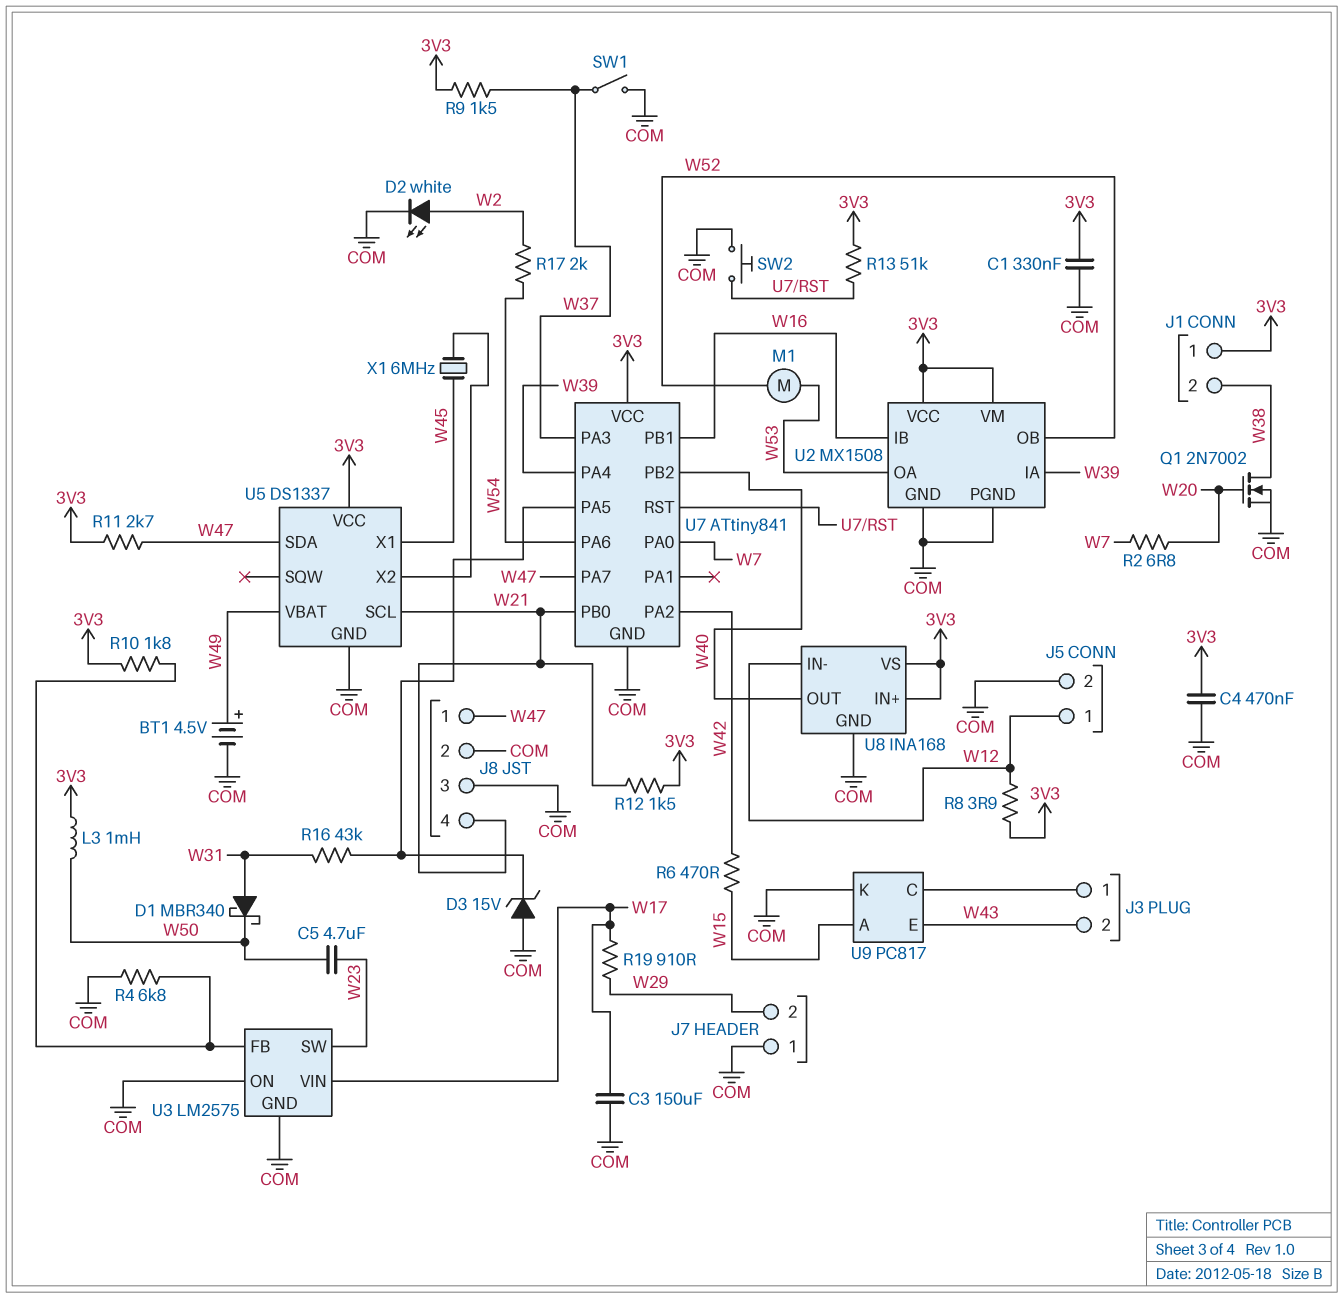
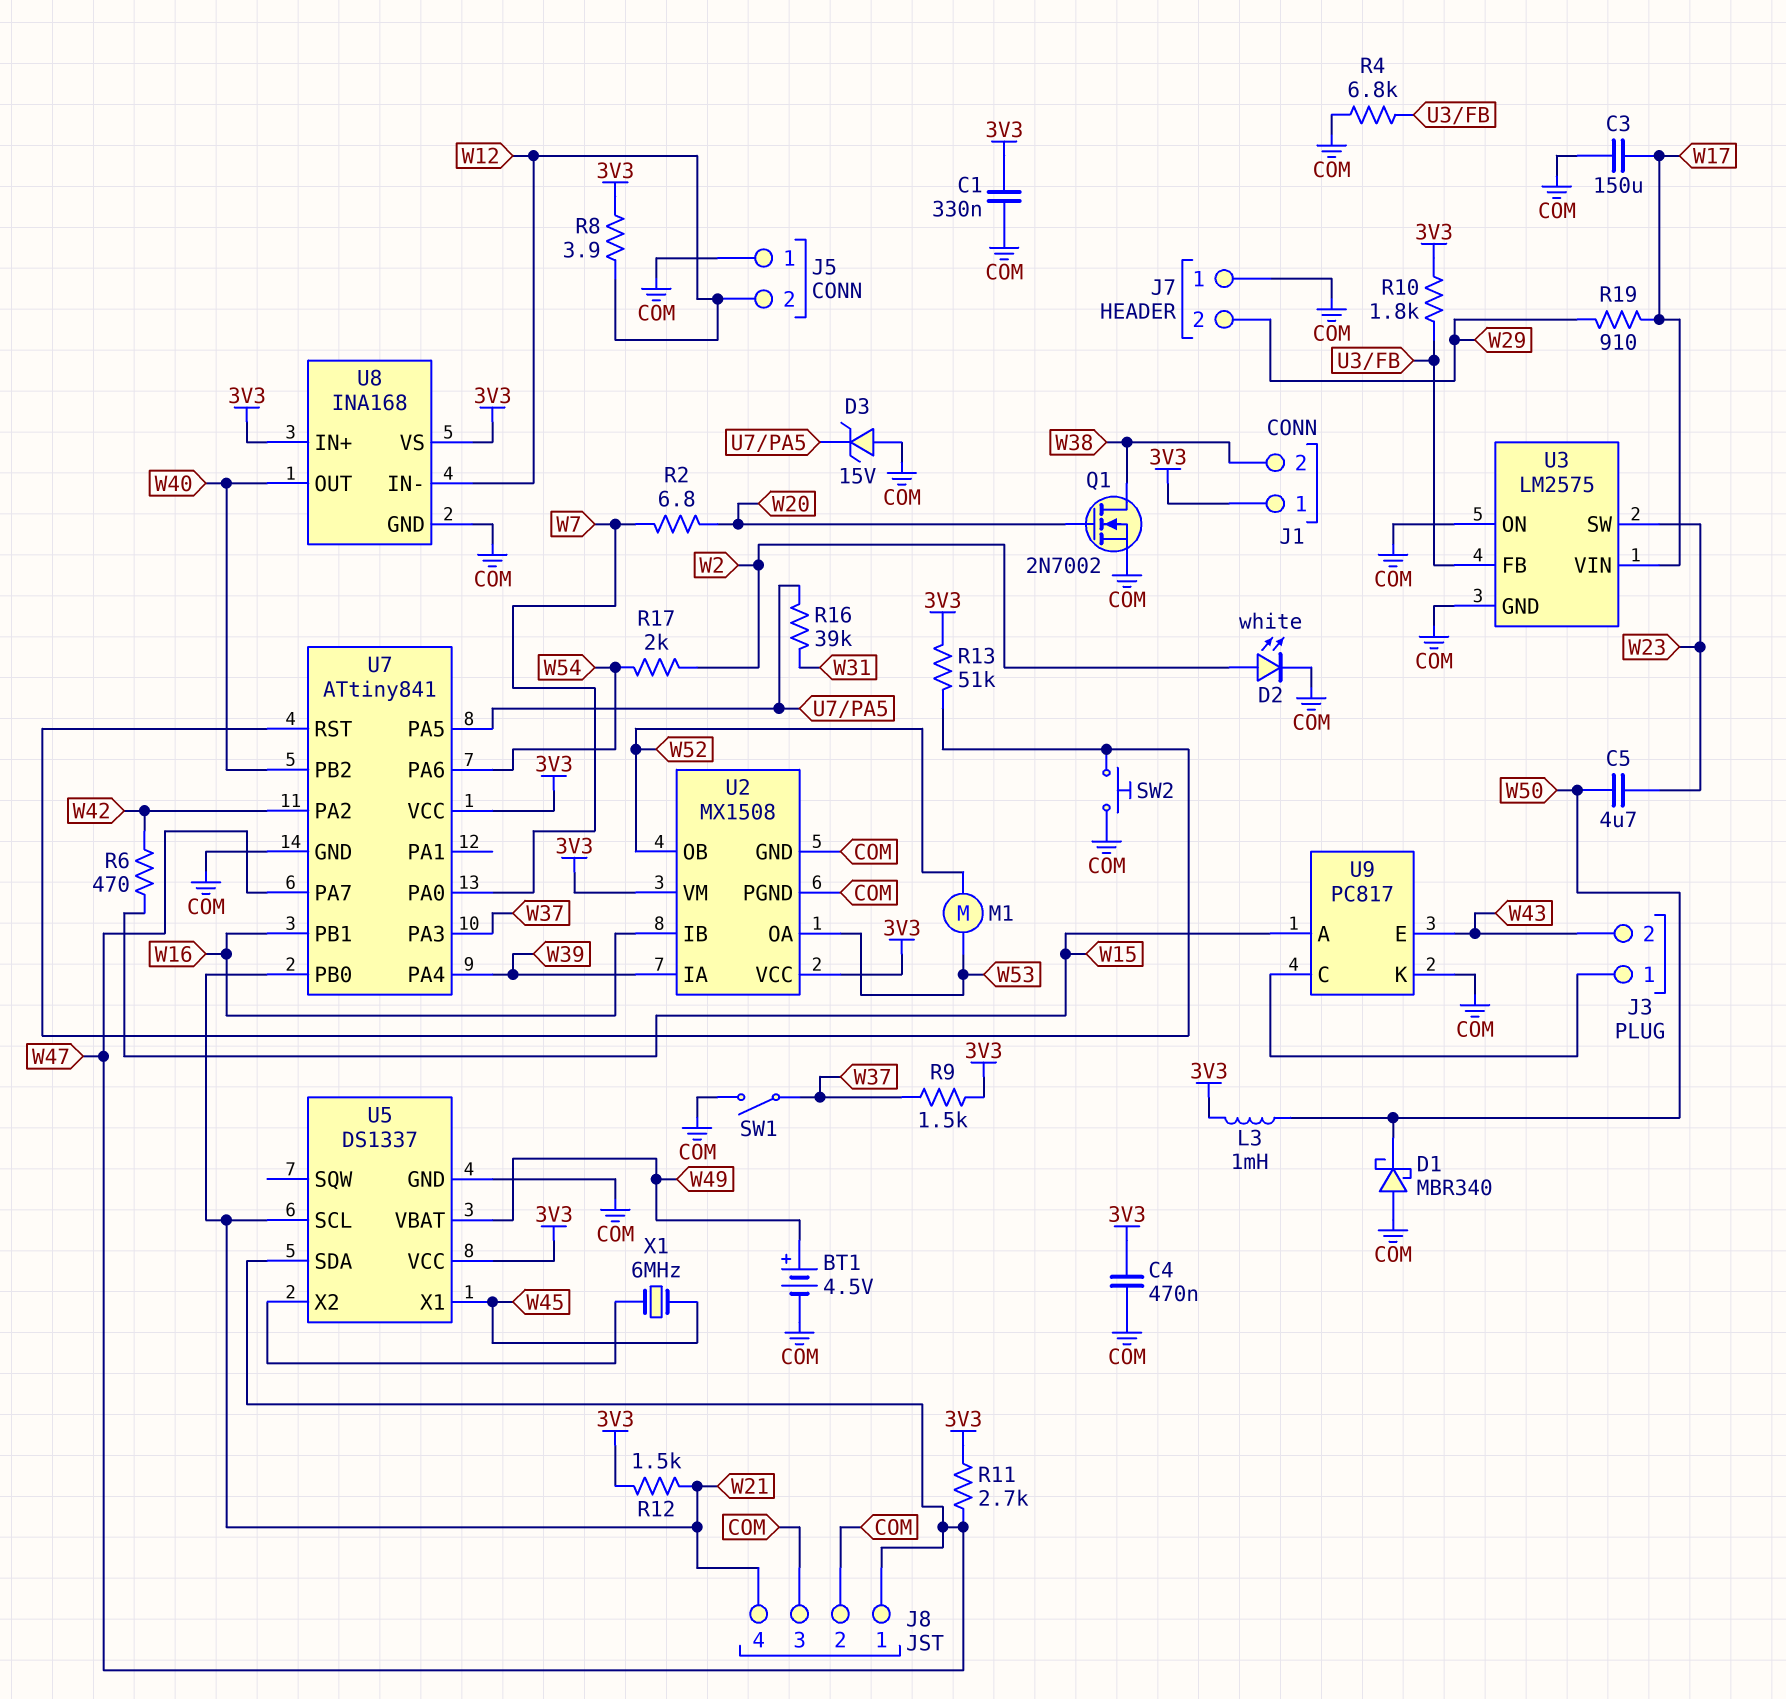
D1: schottky MBR340 (A W31, K W50) -> schottky MBR340 (A COM, K W50)
J5 pin 1: W12 -> COM
J5 pin 2: COM -> W12
R16: 43k (U7/PA5, W31) -> 39k (U7/PA5, W31)

